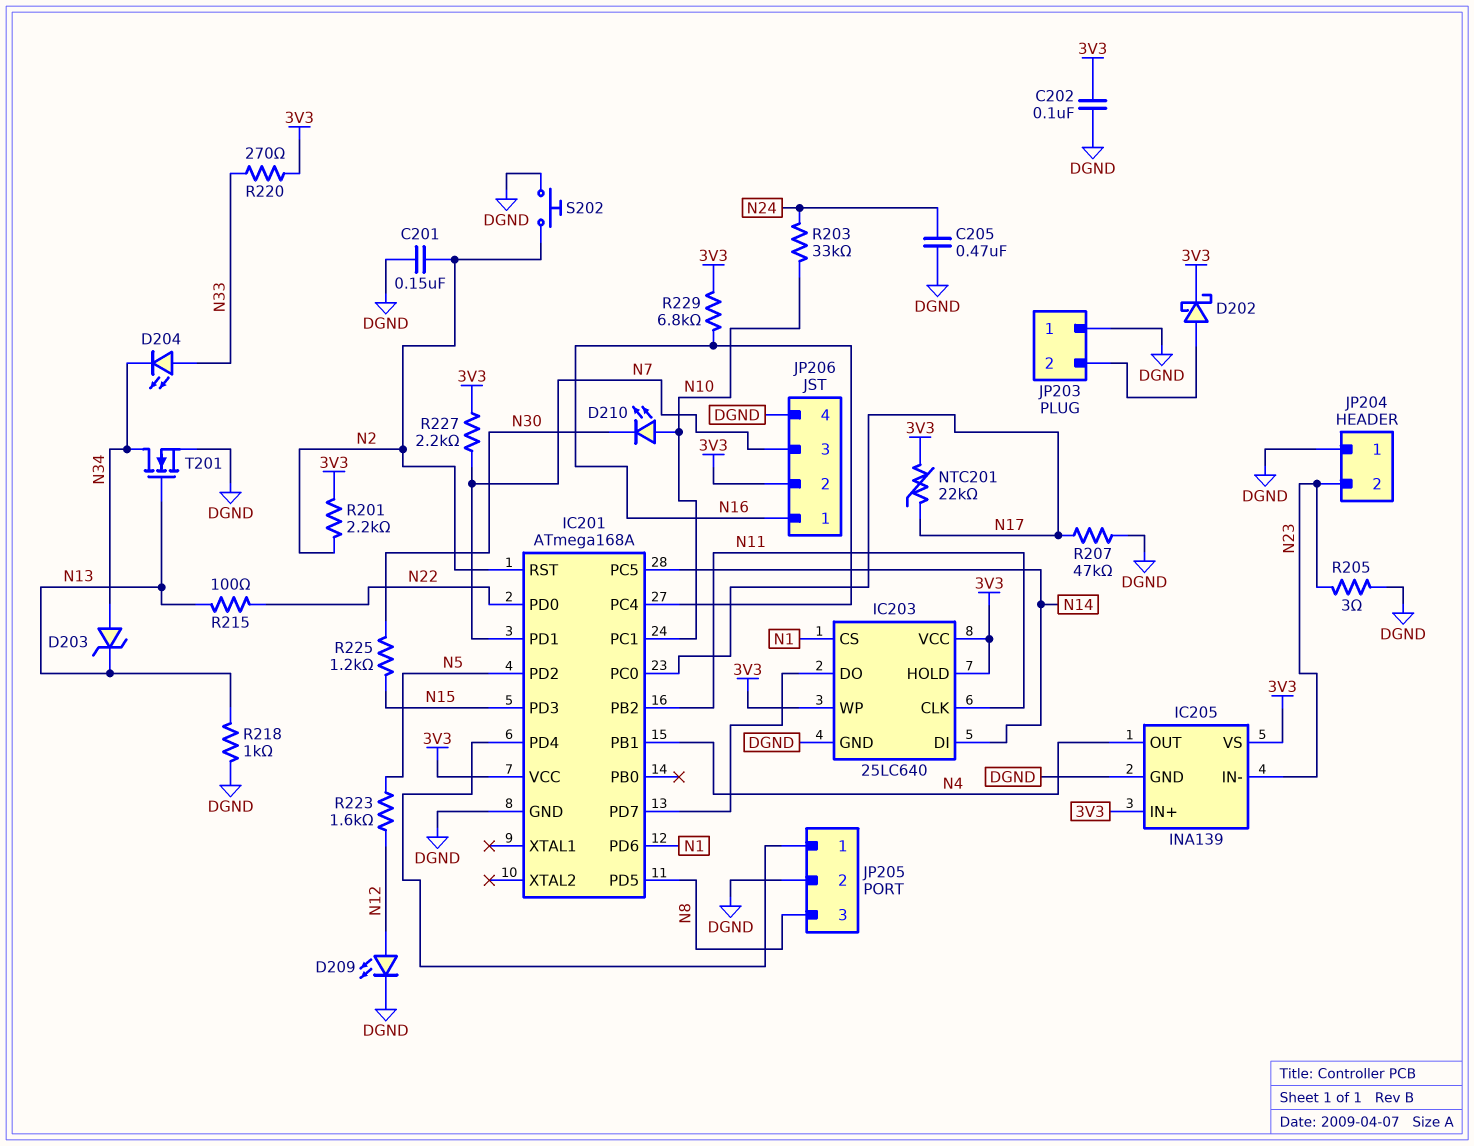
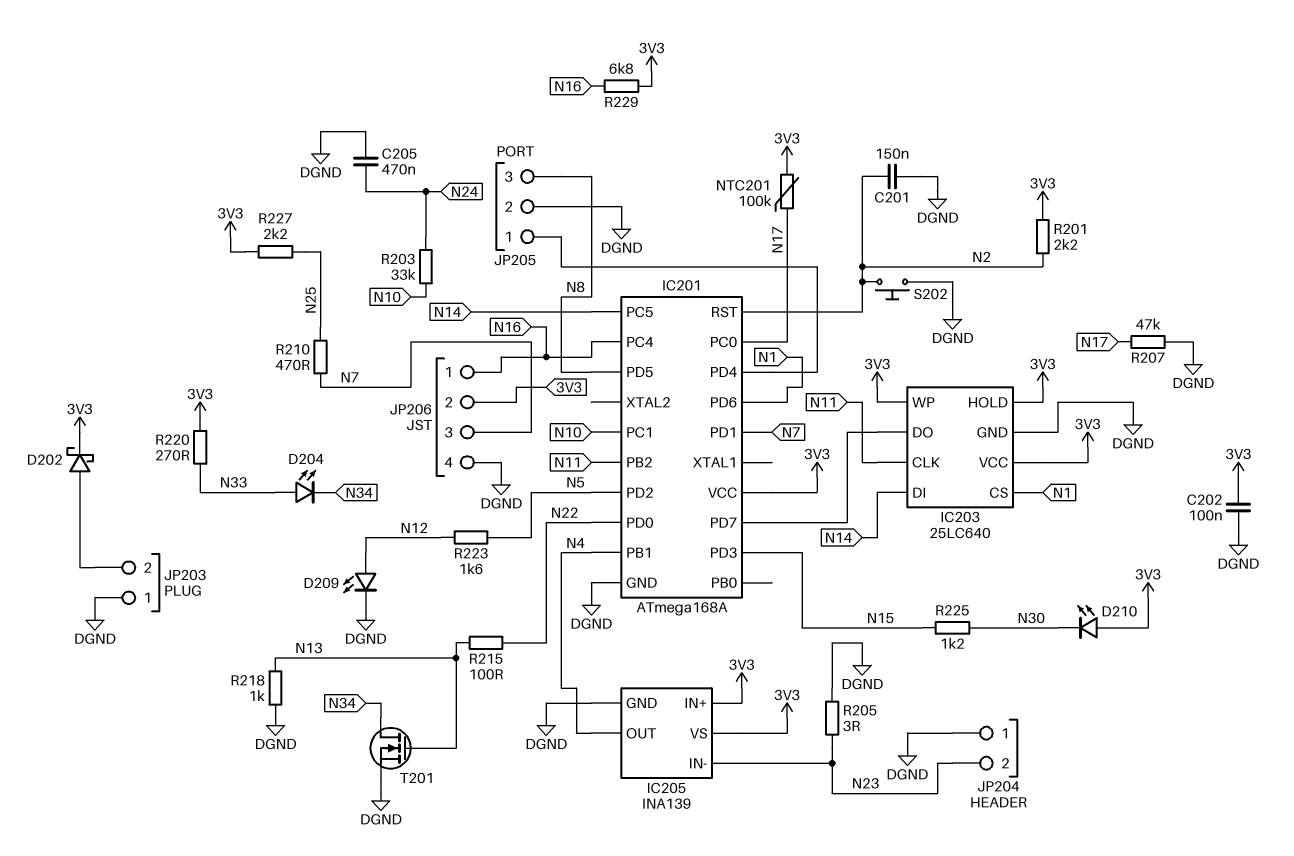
D203: zener (A N34, K N13) -> none
D210: LED (A N10, K N30) -> LED (A 3V3, K N30)
NTC201: 22k (3V3, N17) -> 100k (3V3, N17)
R210: none -> 470 (N7, N25)
R227: 2.2k (3V3, N7) -> 2.2k (3V3, N25)

